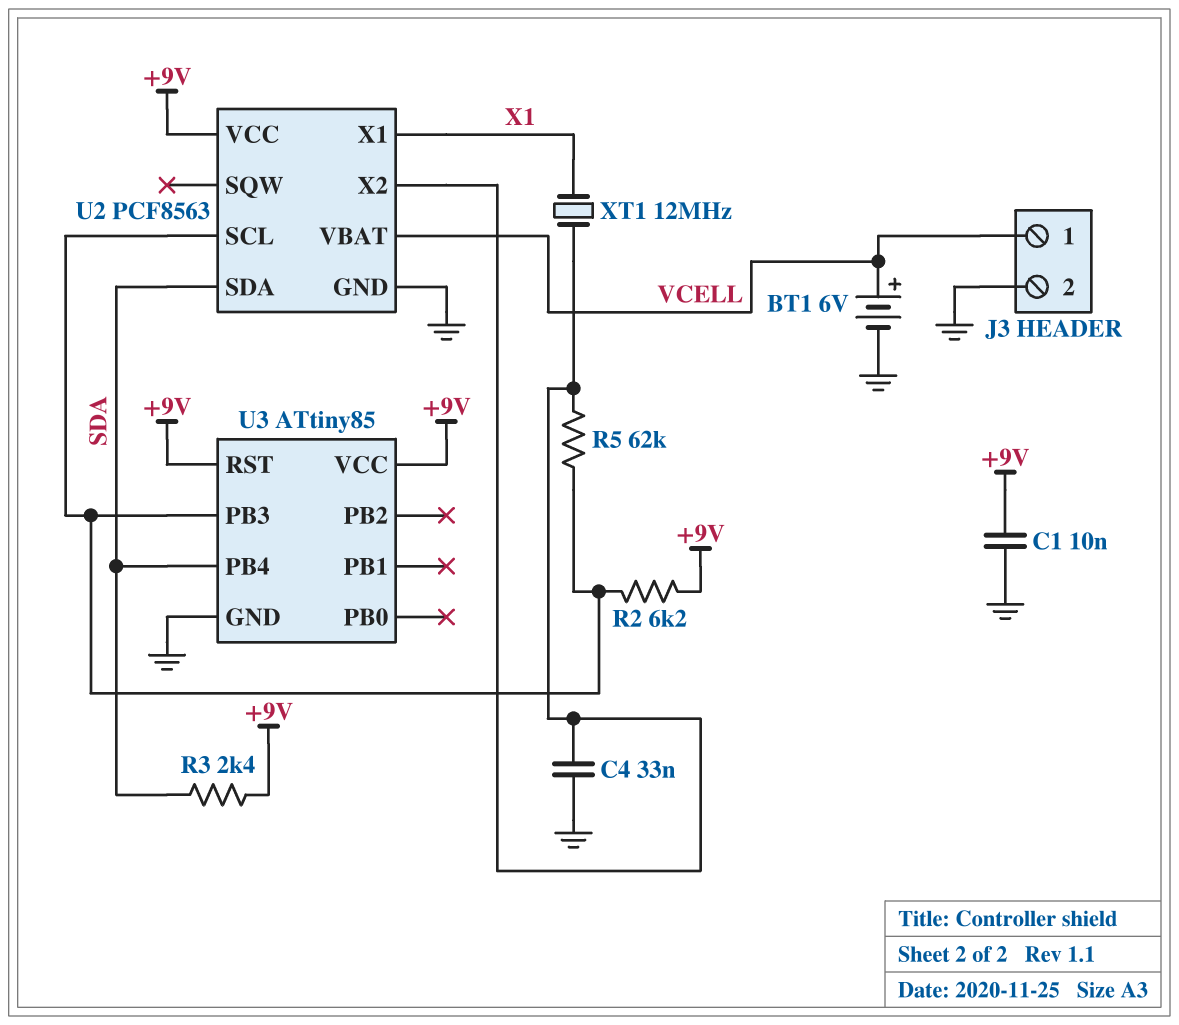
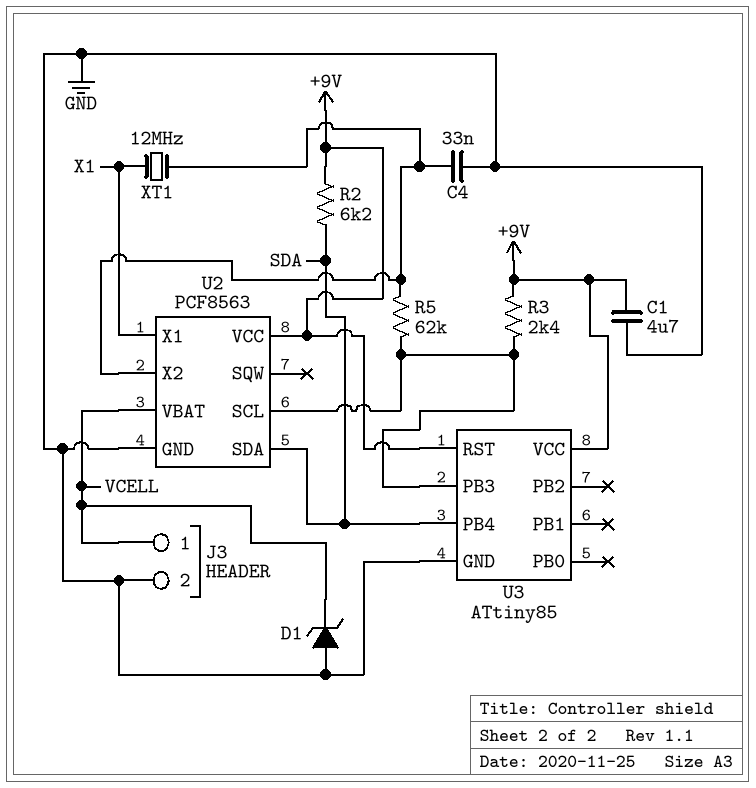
BT1: 6V (plus VCELL, minus GND) -> none
C1: 10nF (+9V, GND) -> 4.7uF (+9V, GND)
D1: none -> zener (A GND, K VCELL)
R2: 6.2k (+9V, U2/SCL) -> 6.2k (+9V, SDA)
R3: 2.4k (+9V, SDA) -> 2.4k (+9V, U2/SCL)

